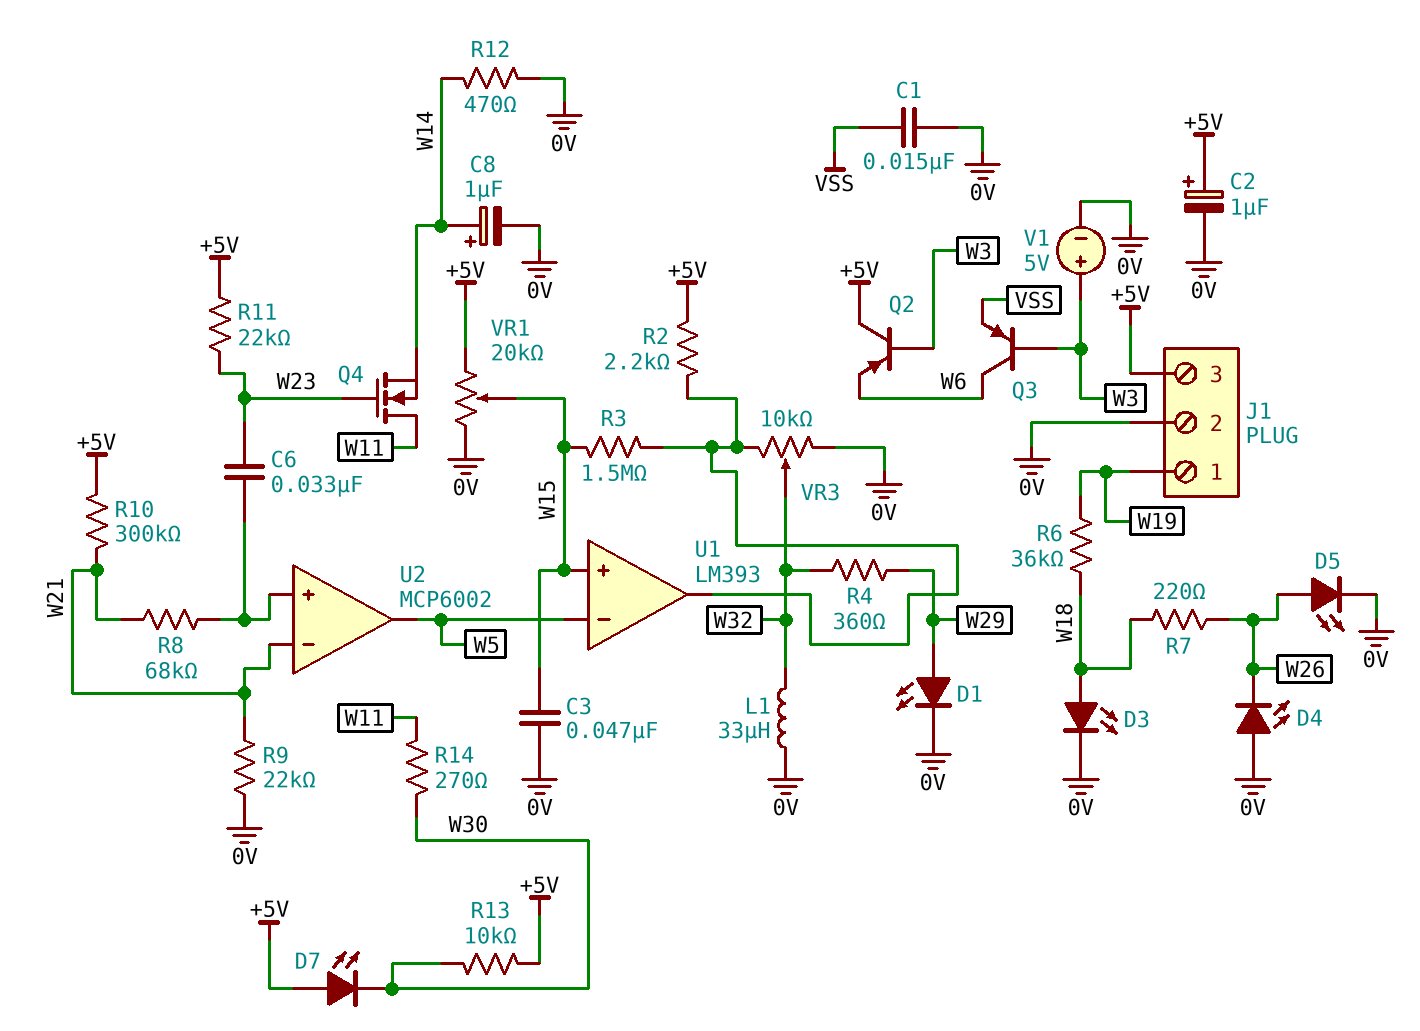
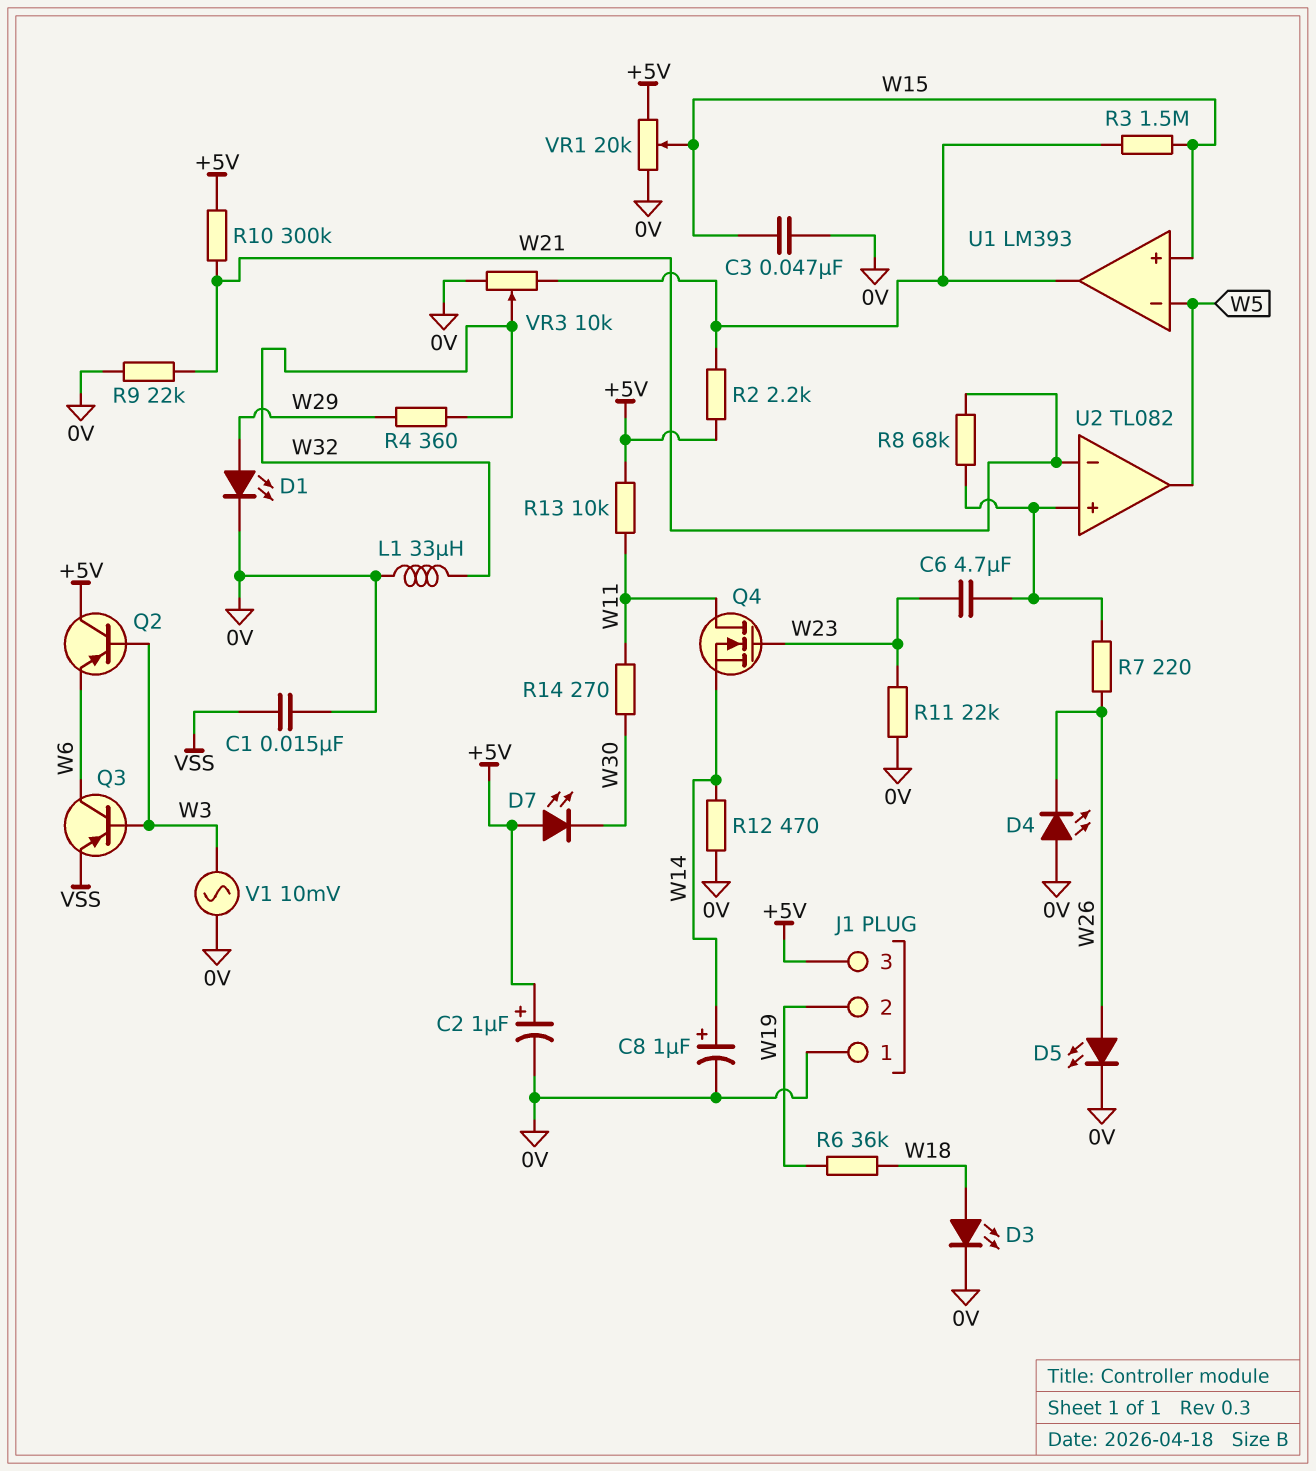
C6: 33nF (U2/in+, W23) -> 4.7uF (U2/in+, W23)
J1 pin 1: W19 -> 0V
J1 pin 2: 0V -> W19
R7: 220 (W18, W26) -> 220 (U2/in+, W26)
R11: 22k (+5V, W23) -> 22k (0V, W23)
R13: 10k (+5V, W30) -> 10k (+5V, W11)
U2: MCP6002 -> TL082
V1: 5V (plus W3, minus 0V) -> AC 10mV (0V, W3)

